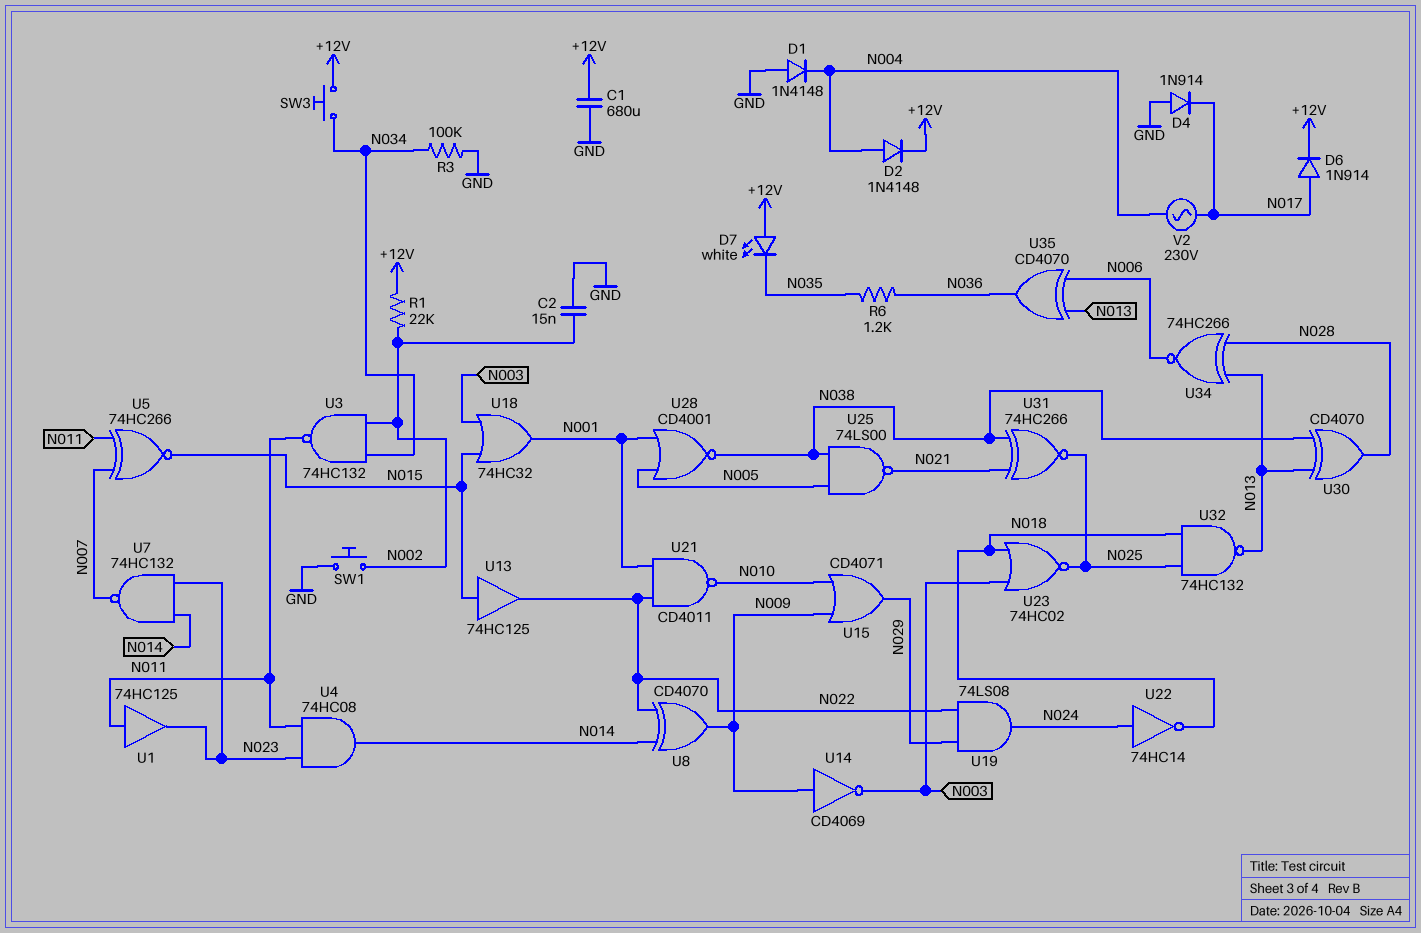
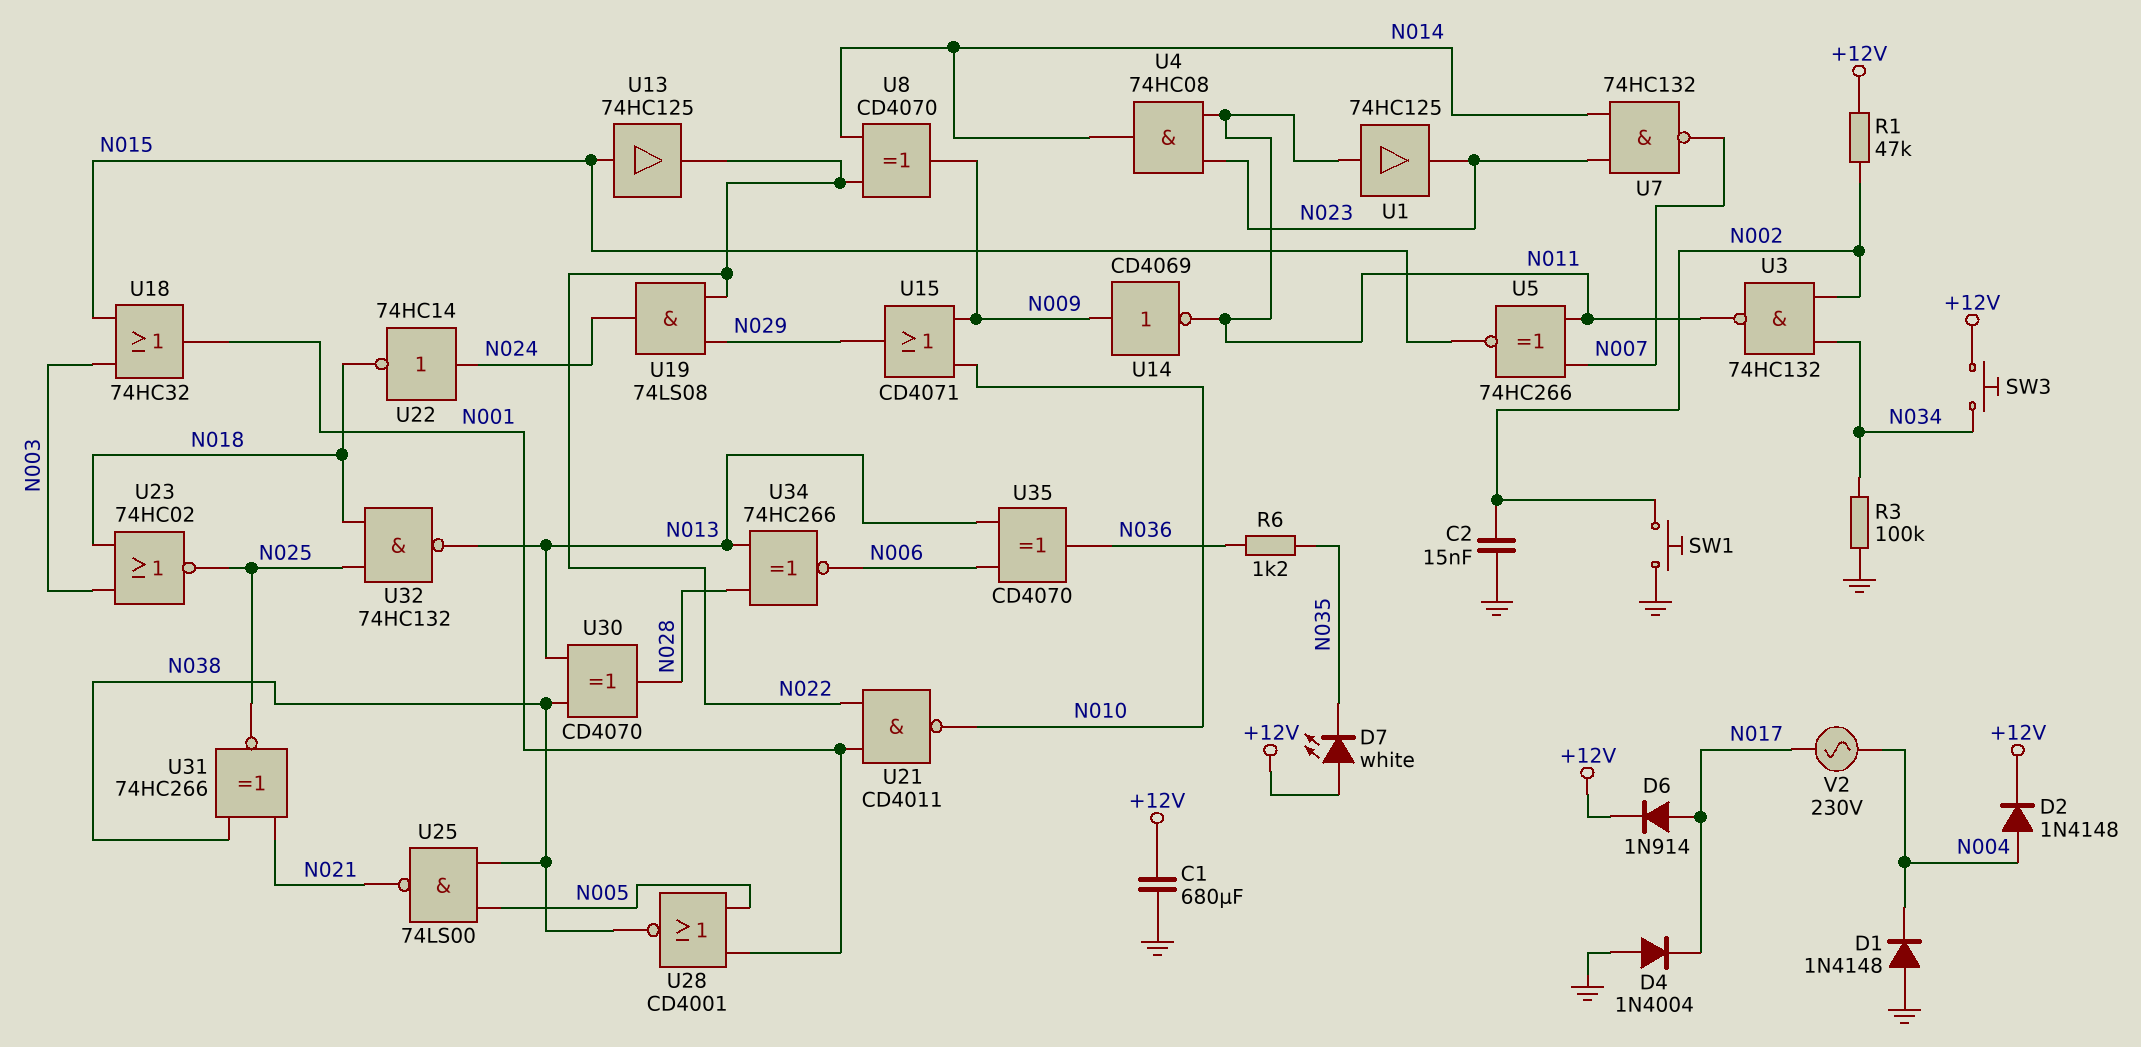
D4: diode 1N914 (A GND, K N017) -> diode 1N4004 (A GND, K N017)
R1: 22k (+12V, N002) -> 47k (+12V, N002)
U14: NOT CD4069 (in N009, out N003) -> NOT CD4069 (in N009, out N011)

